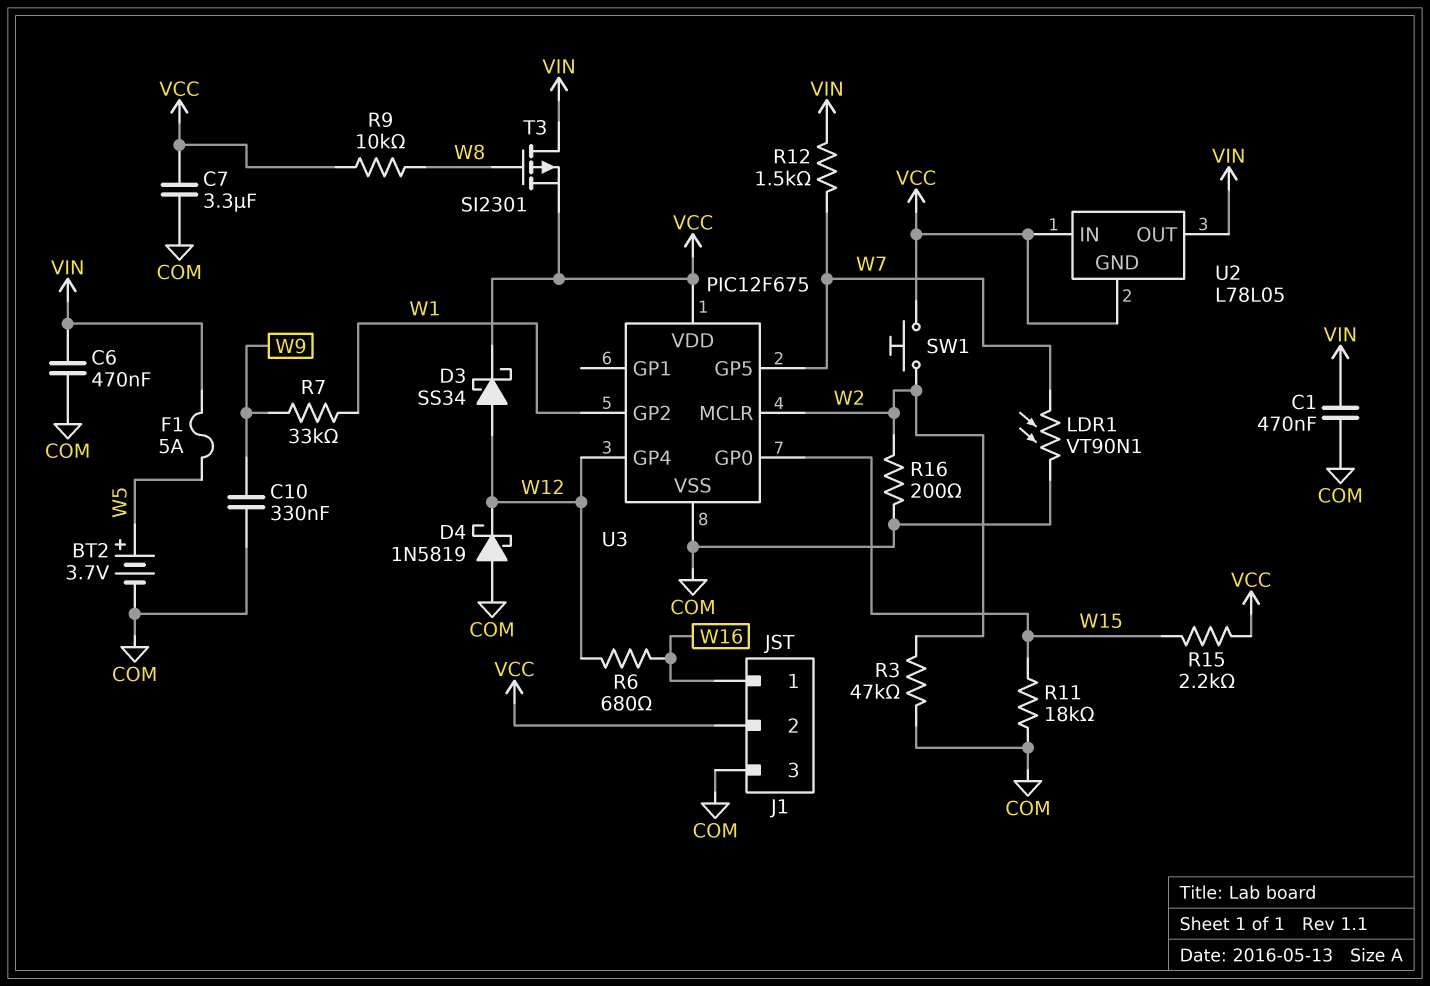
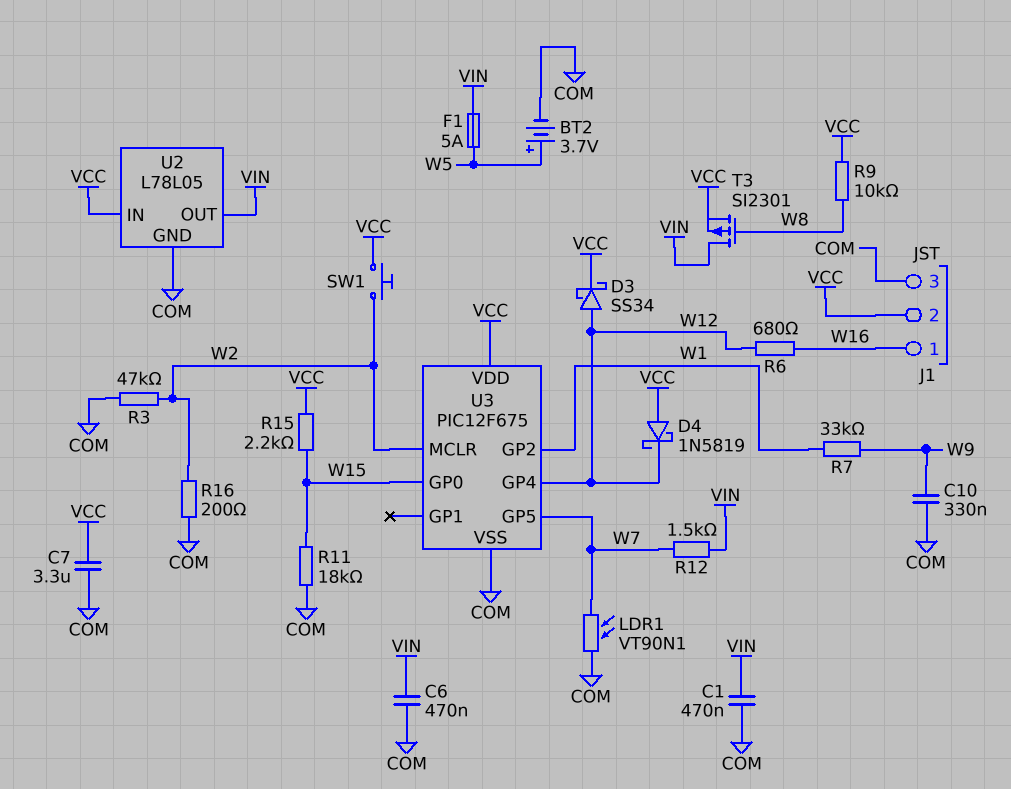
D4: schottky 1N5819 (A COM, K W12) -> schottky 1N5819 (A VCC, K W12)
U2 pin GND: VCC -> COM

